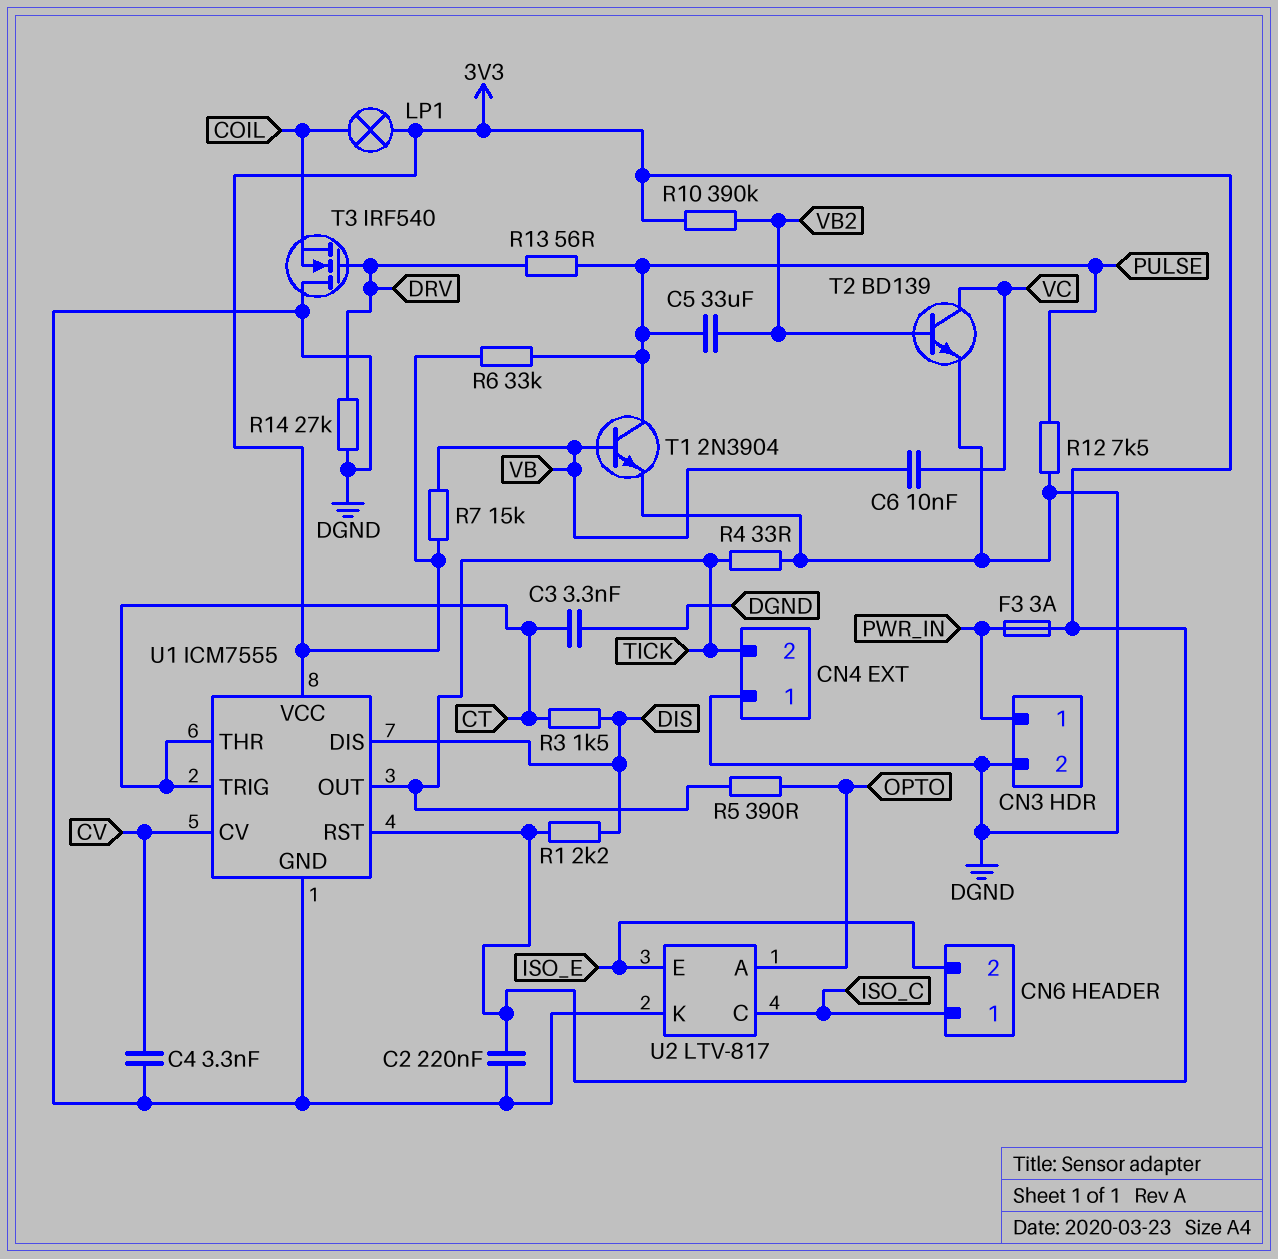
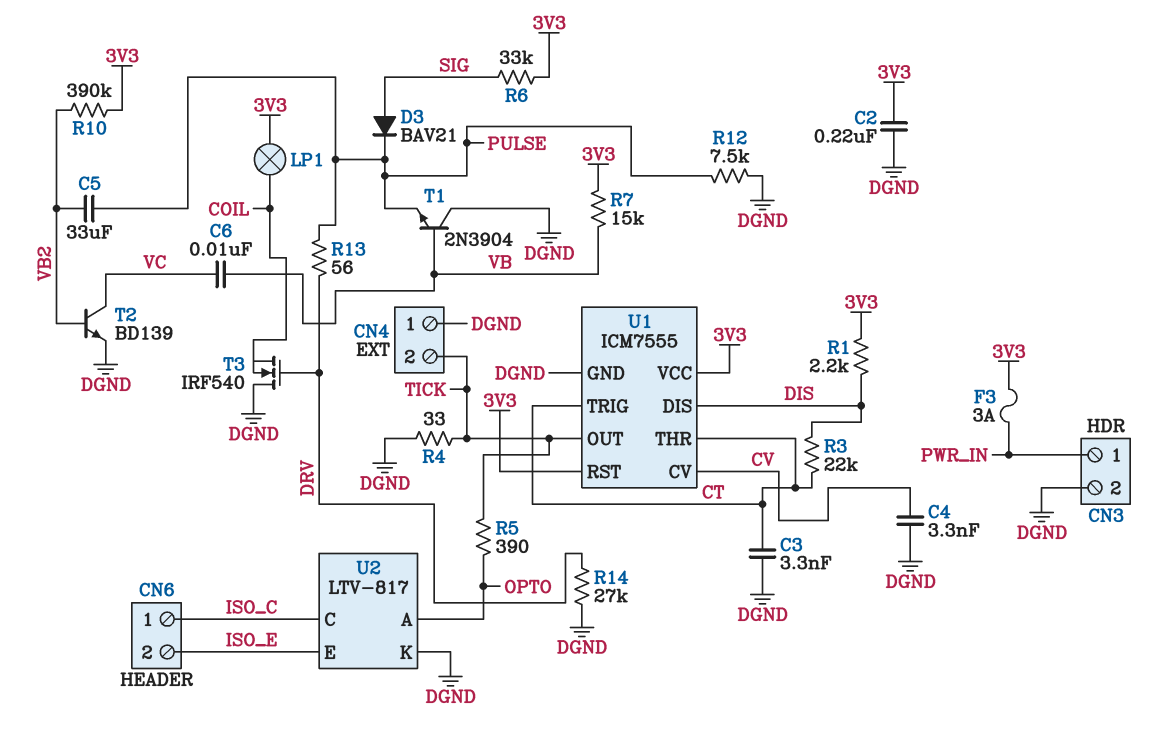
D3: none -> diode BAV21 (A SIG, K PULSE)
R3: 1.5k (CT, DIS) -> 22k (CT, DIS)
R6: 33k (3V3, PULSE) -> 33k (3V3, SIG)
T1: NPN 2N3904 (B VB, C PULSE, E DGND) -> NPN 2N3904 (B VB, C DGND, E PULSE)

